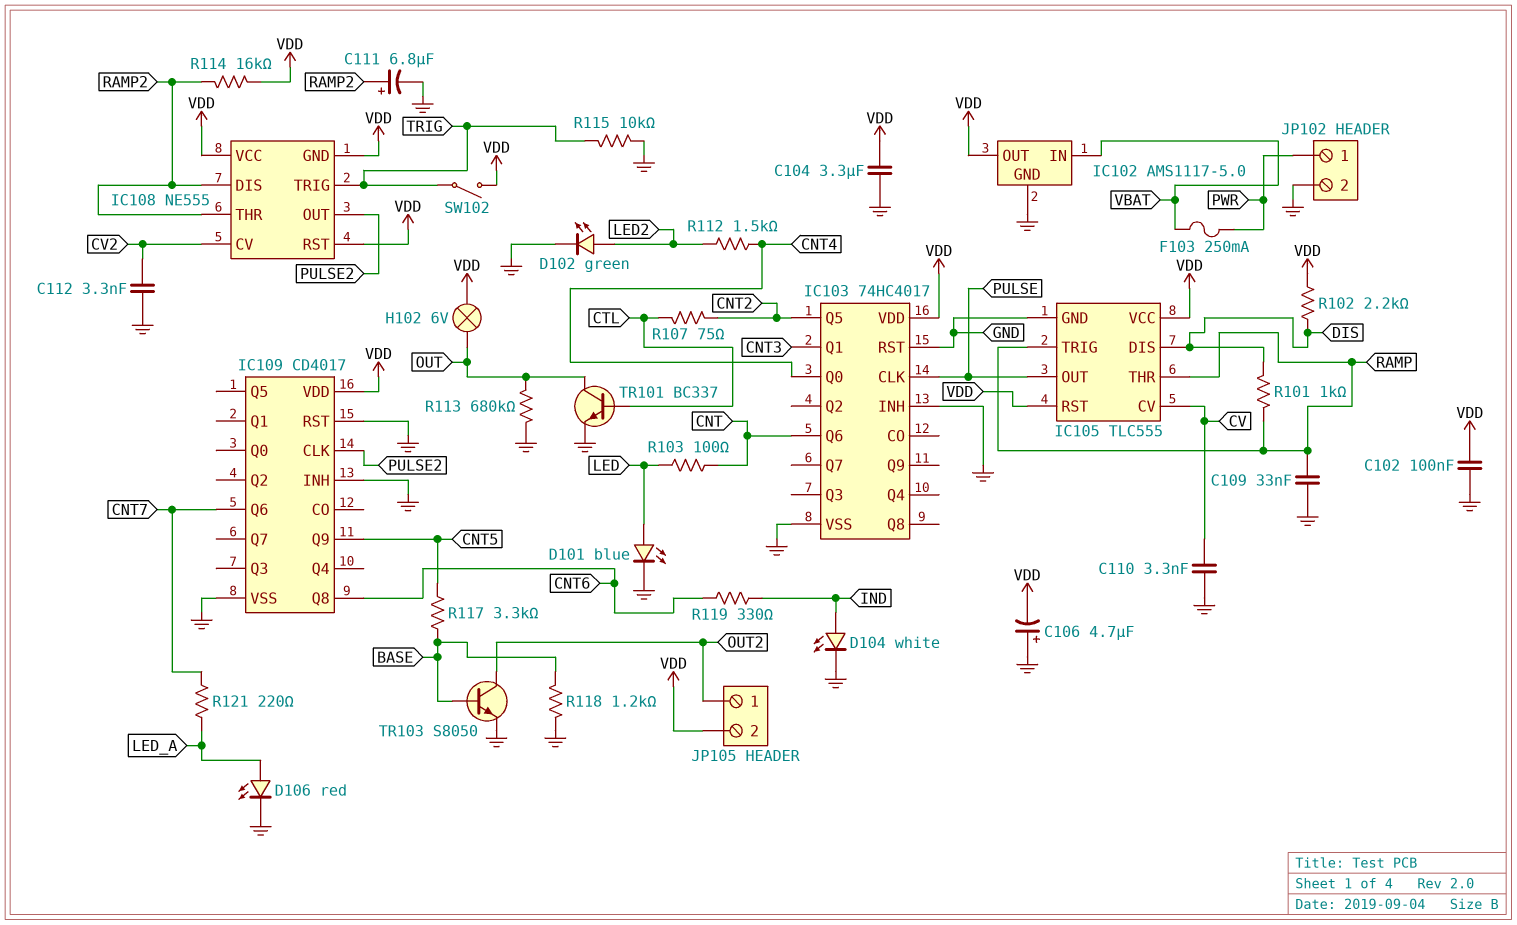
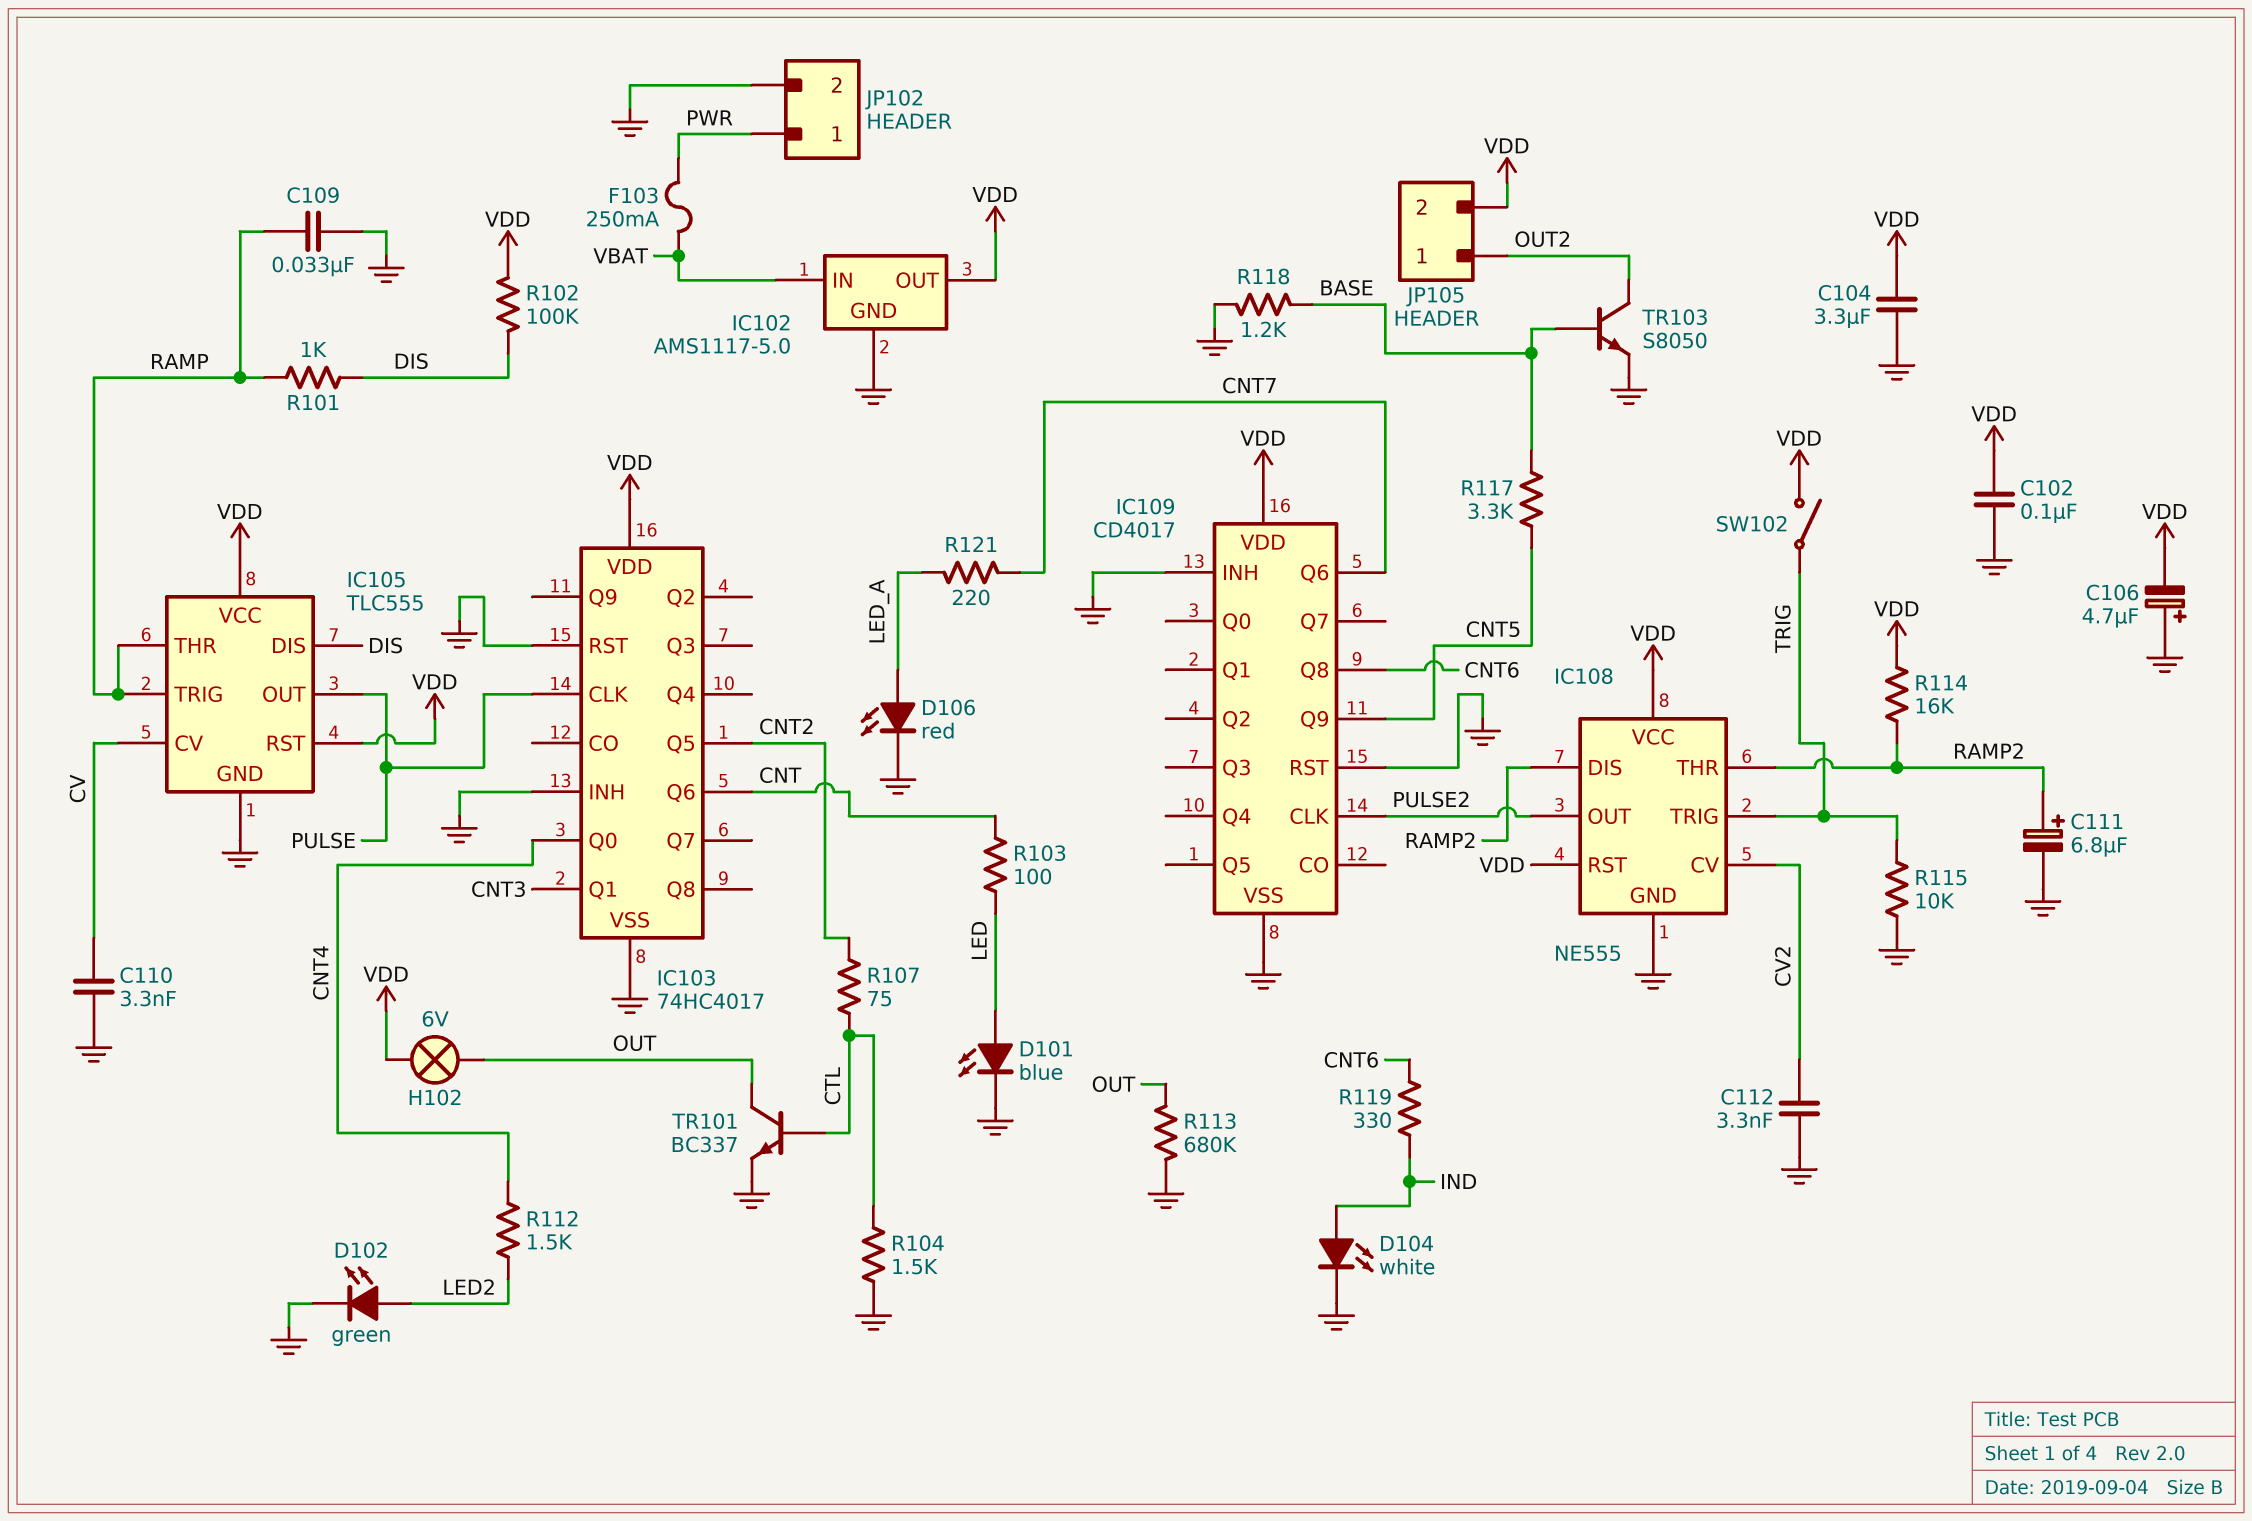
IC108 pin GND: VDD -> GND
R102: 2.2k (DIS, VDD) -> 100k (DIS, VDD)
R104: none -> 1.5k (CTL, GND)

